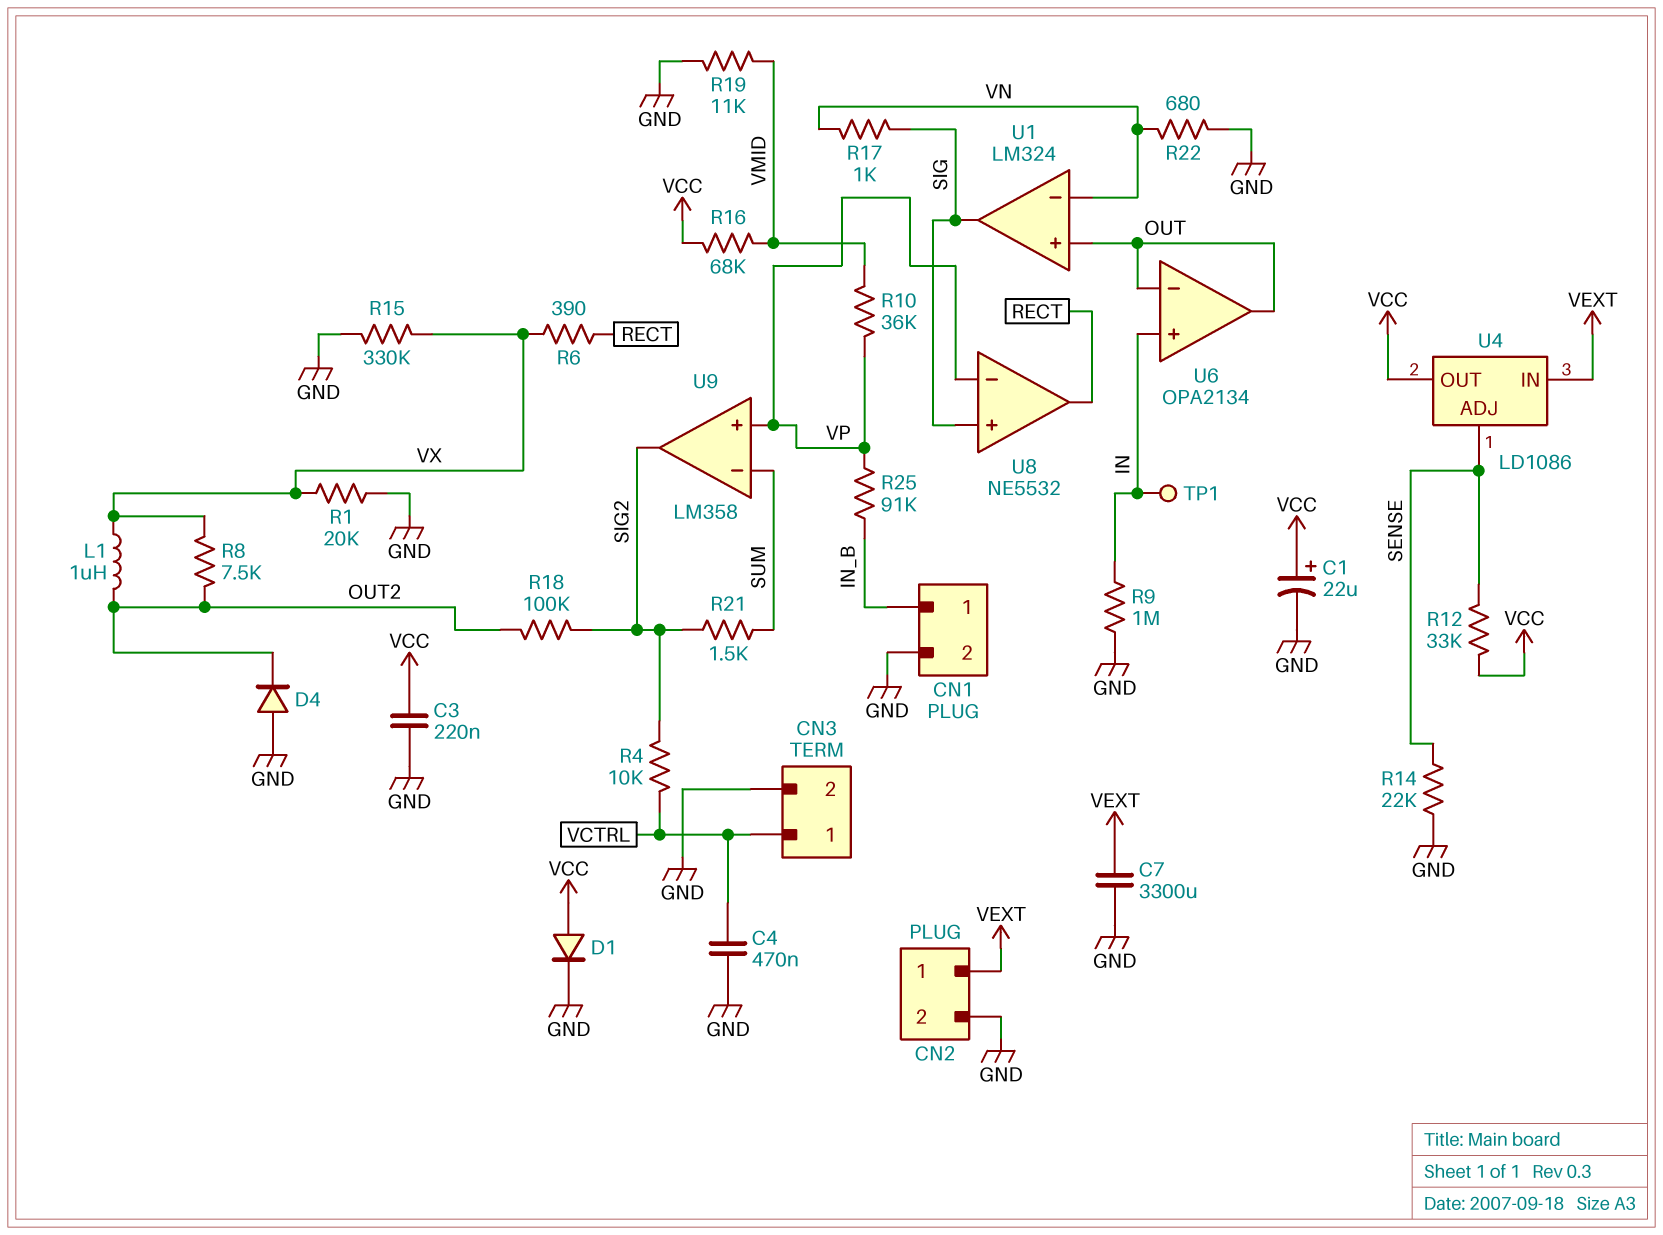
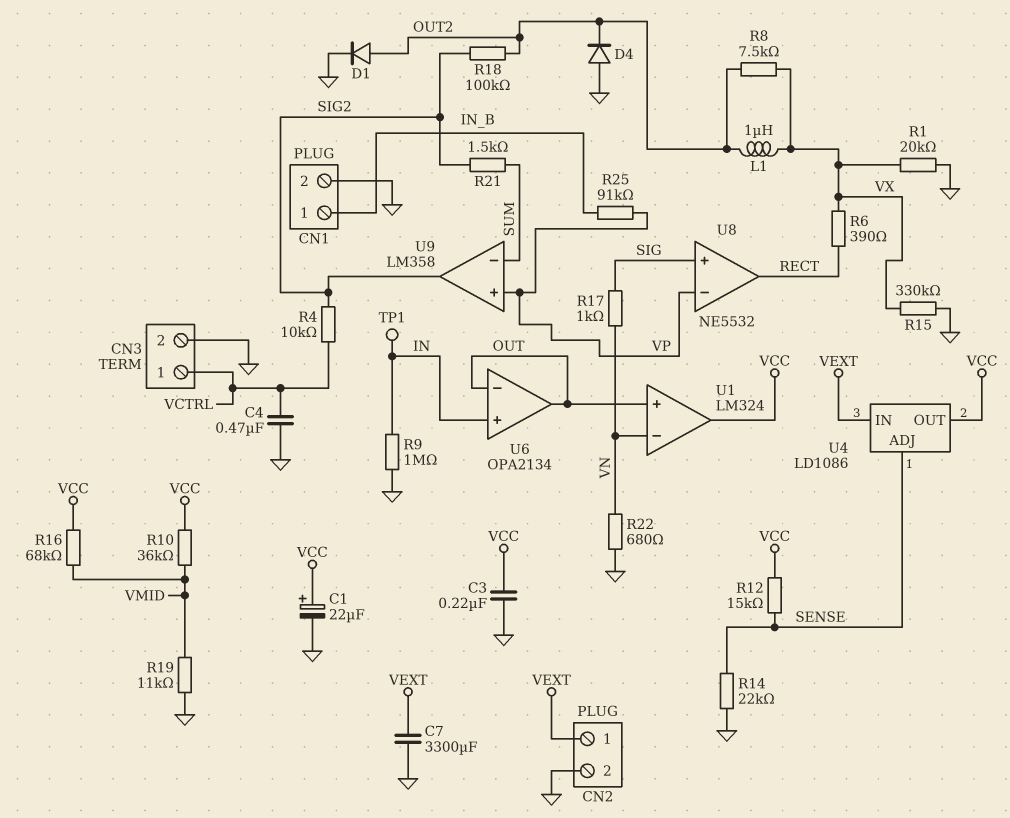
D1: diode (A VCC, K GND) -> diode (A OUT2, K GND)
R10: 36k (VMID, VP) -> 36k (VCC, VMID)
R12: 33k (SENSE, VCC) -> 15k (SENSE, VCC)
U1 pin out: SIG -> VCC

